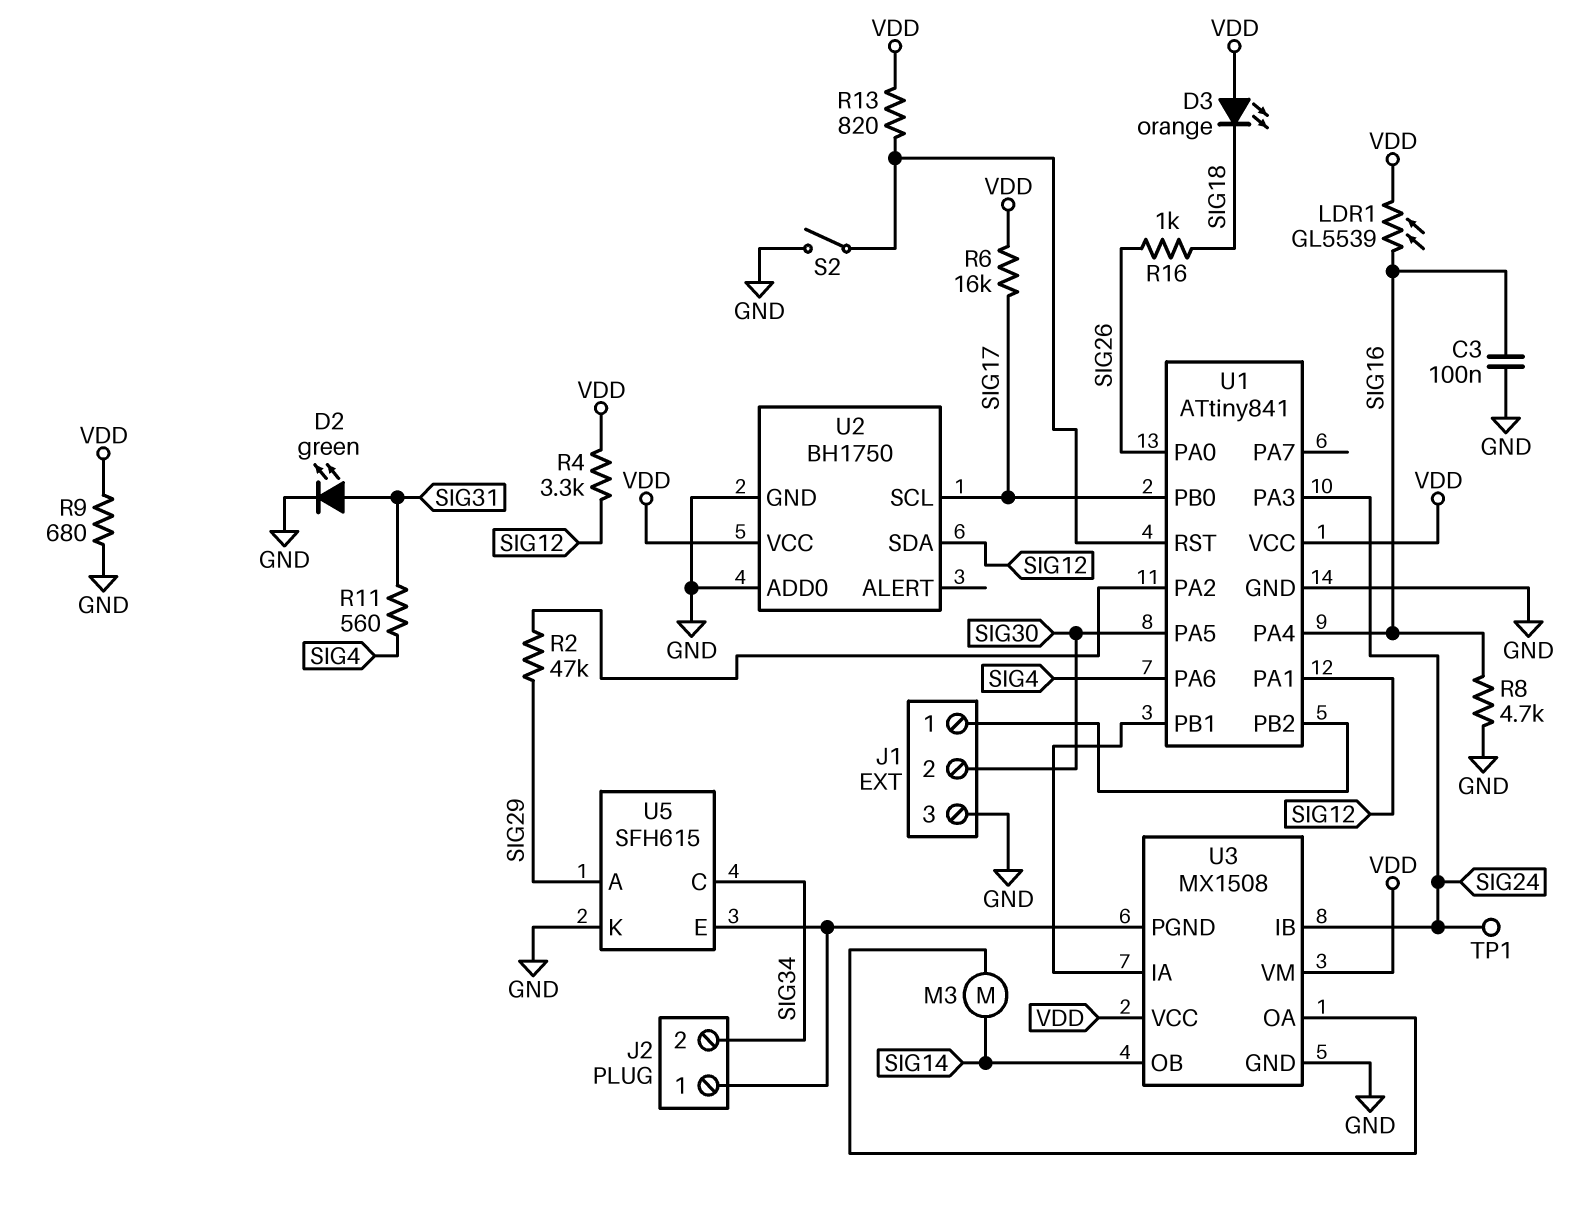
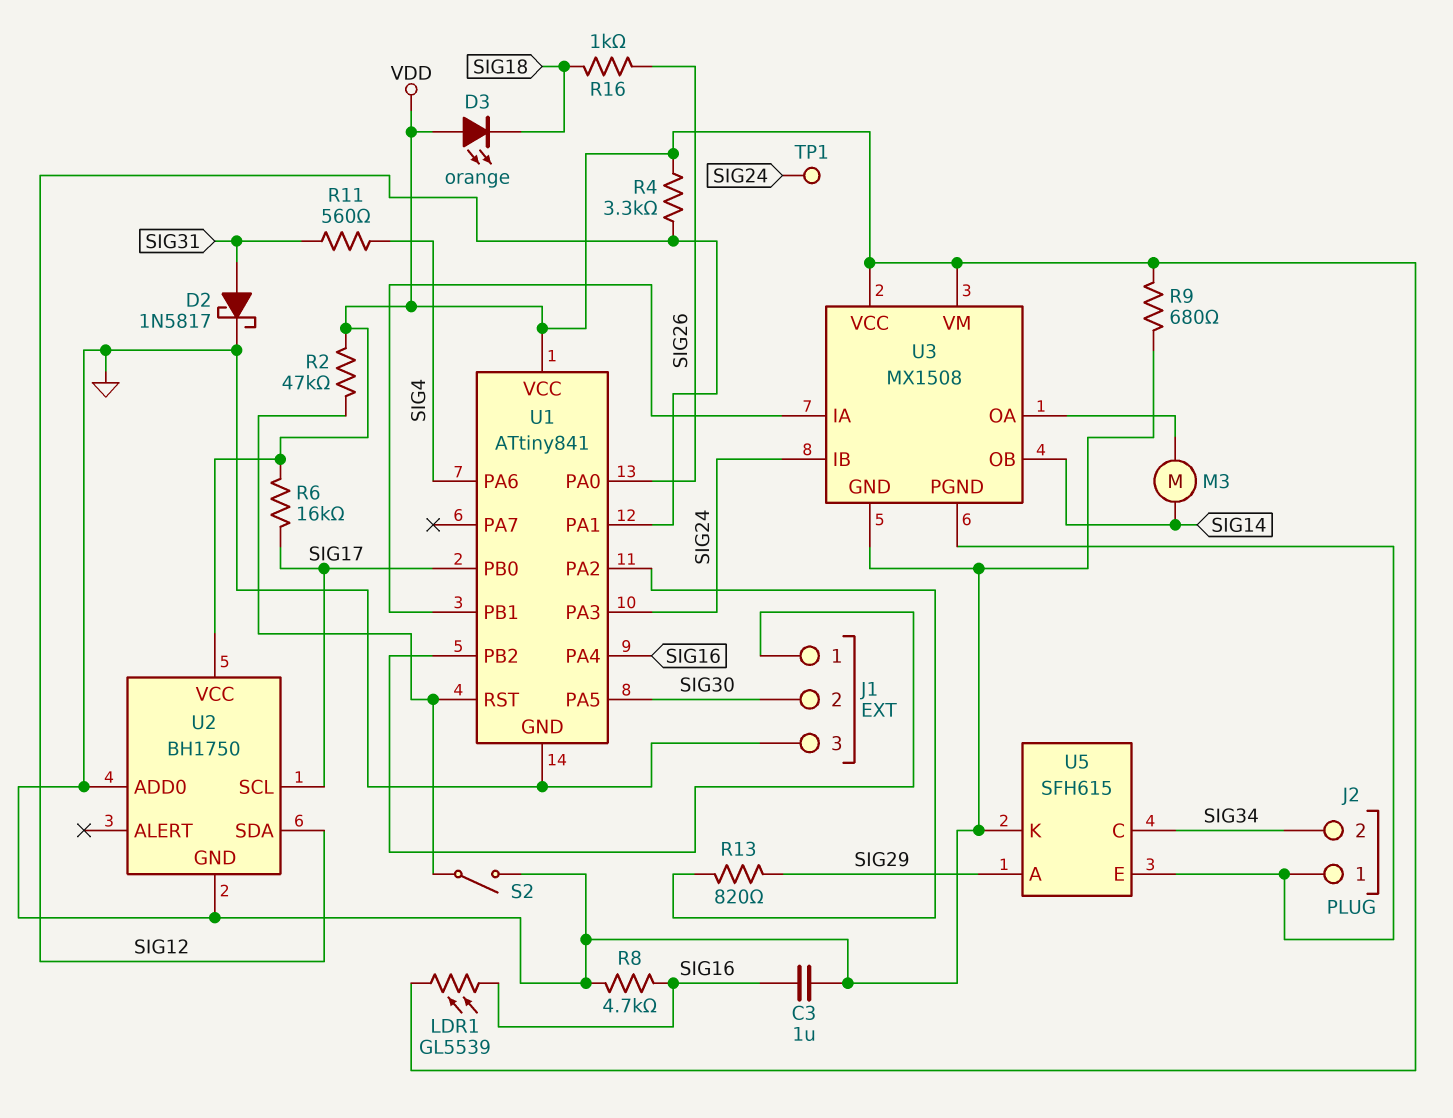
C3: 100nF (GND, SIG16) -> 1uF (GND, SIG16)
D2: LED green (A SIG31, K GND) -> schottky 1N5817 (A SIG31, K GND)
R2: 47k (SIG29, U1/PA2) -> 47k (U1/RST, VDD)
R13: 820 (U1/RST, VDD) -> 820 (SIG29, U1/PA2)

